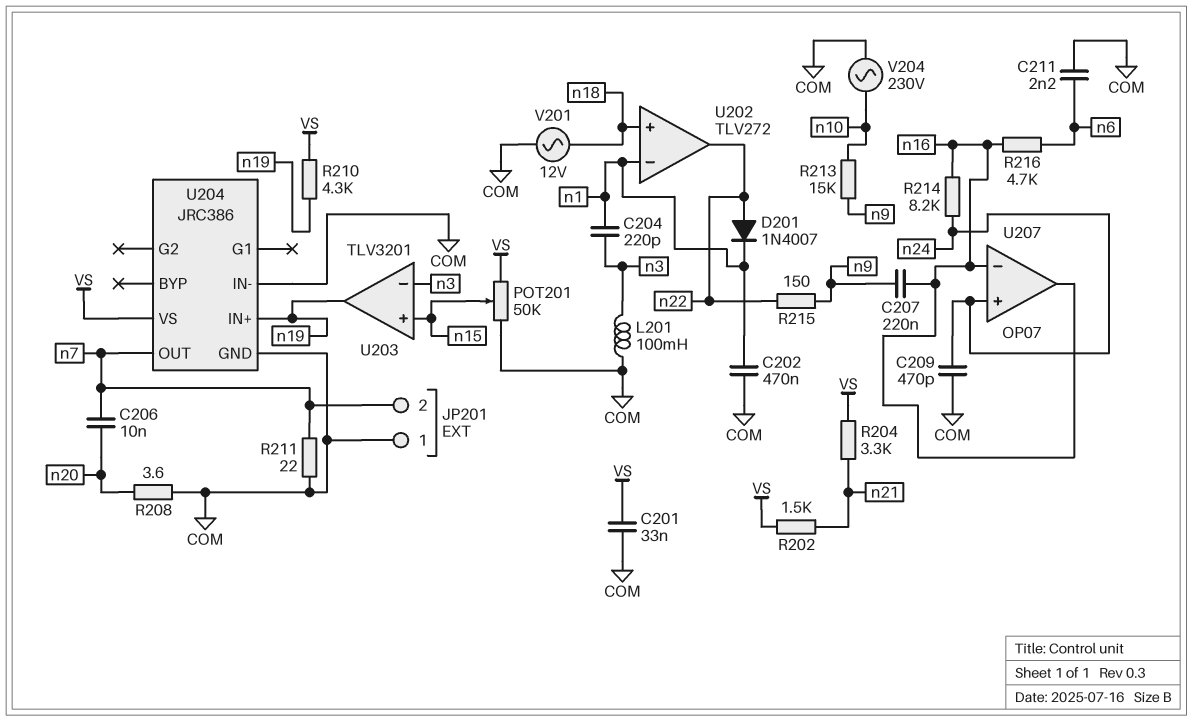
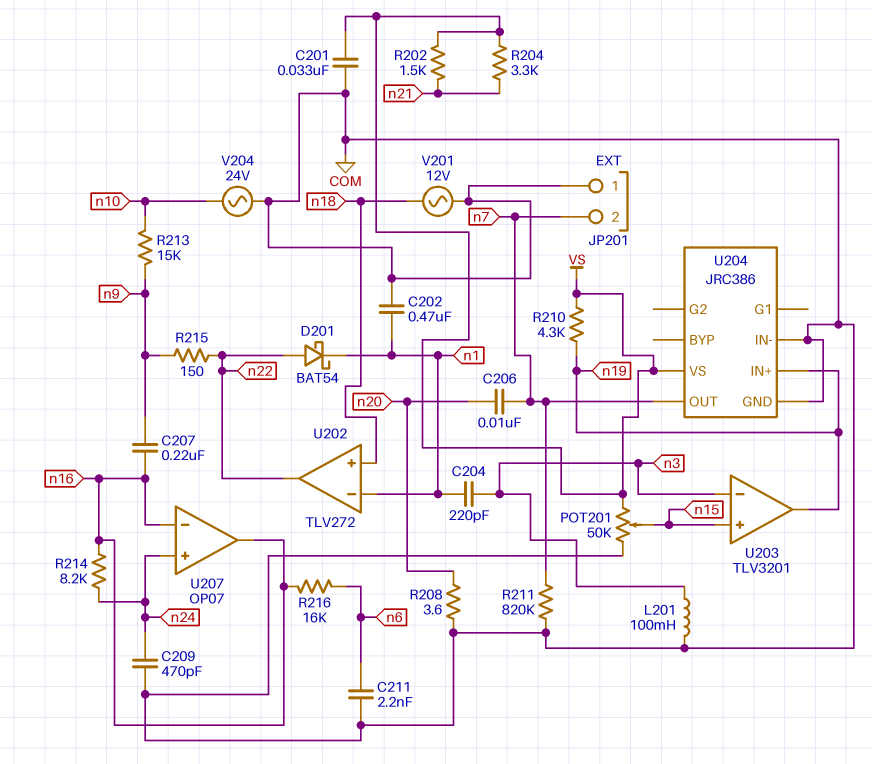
D201: diode 1N4007 (A n22, K n1) -> schottky BAT54 (A n22, K n1)
R211: 22 (COM, n7) -> 820k (COM, n7)
R216: 4.7k (n6, n16) -> 16k (n6, n16)
V204: AC 230V (COM, n10) -> AC 24V (COM, n10)

